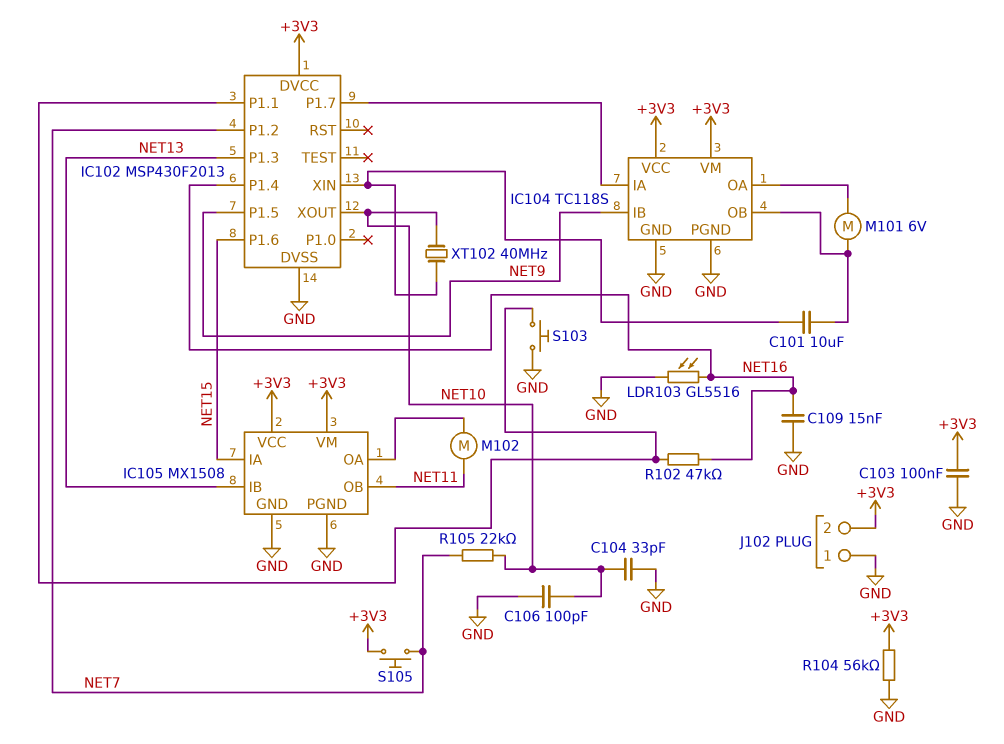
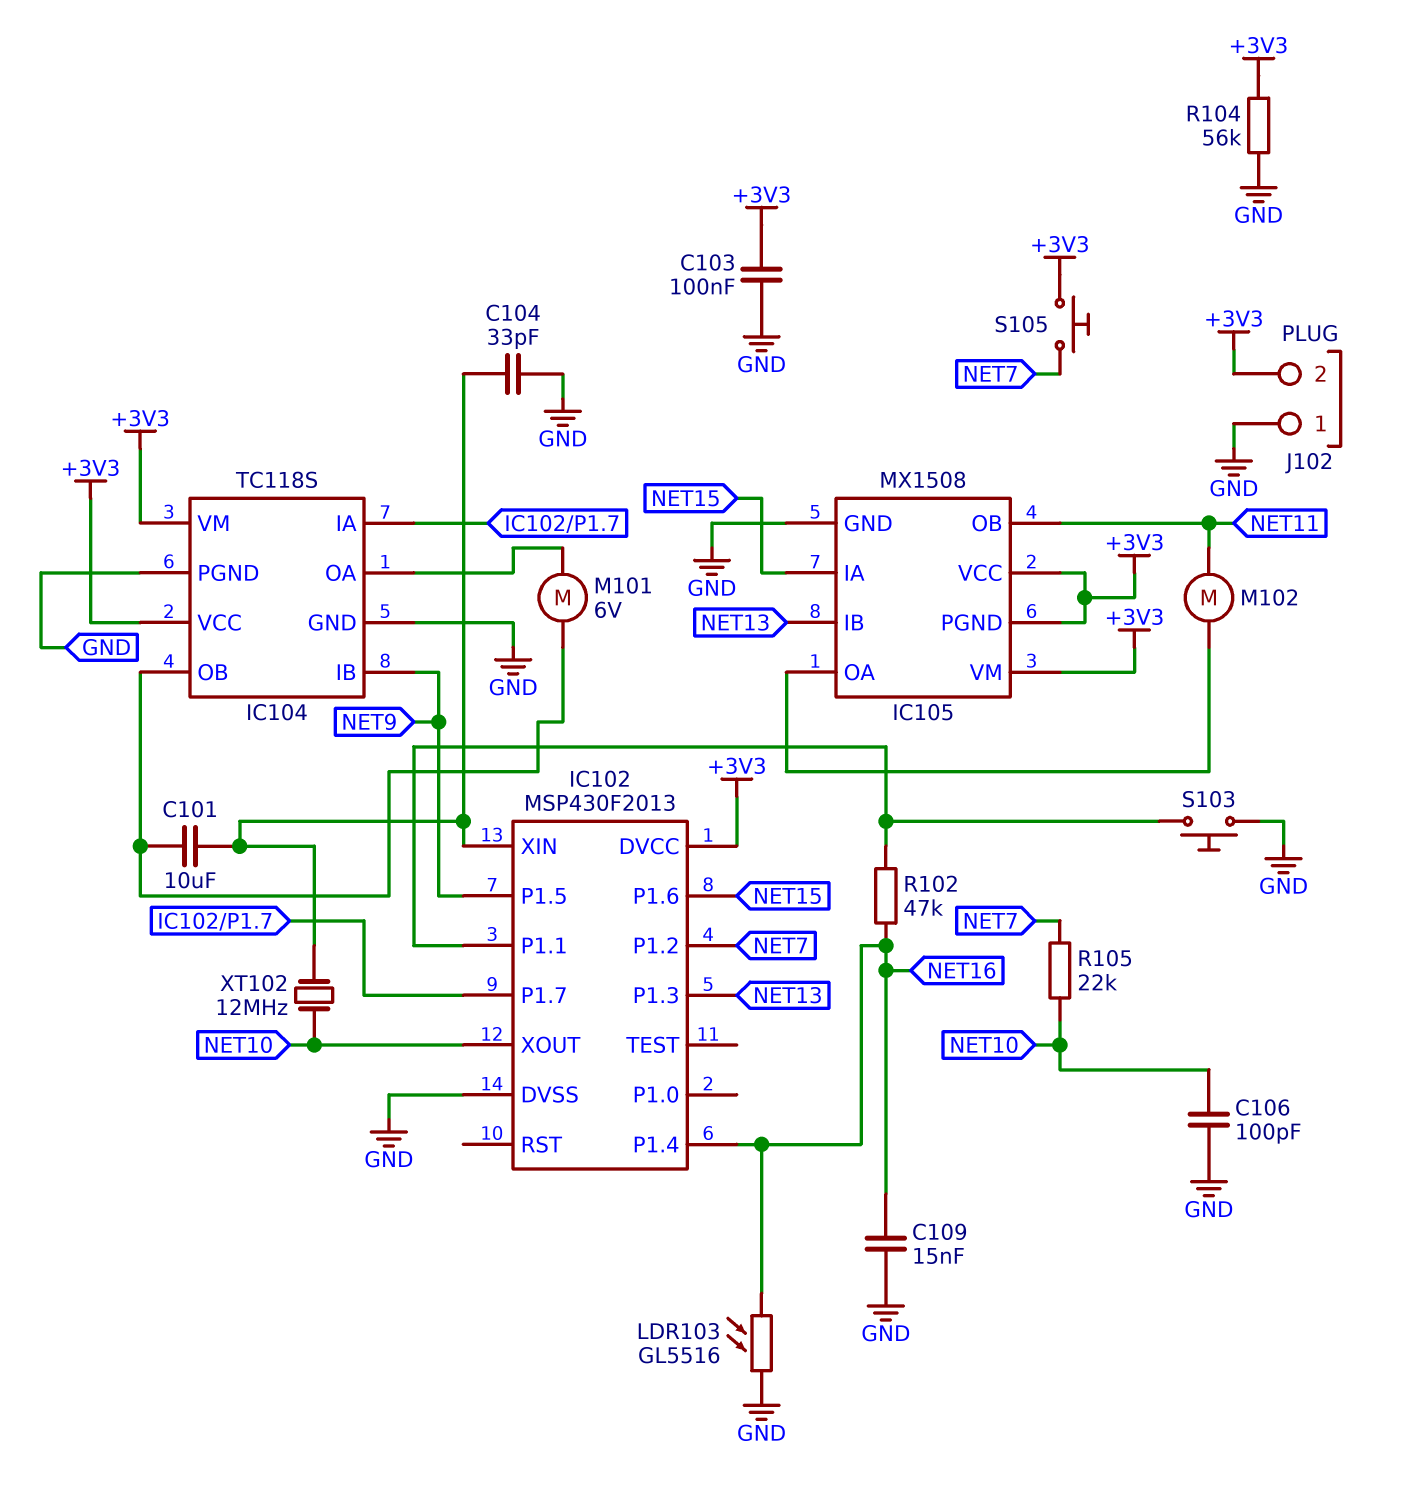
C104: 33pF (GND, NET10) -> 33pF (GND, IC102/XIN)
IC105 pin PGND: GND -> +3V3
XT102: 40MHz (IC102/XIN, NET10) -> 12MHz (IC102/XIN, NET10)

